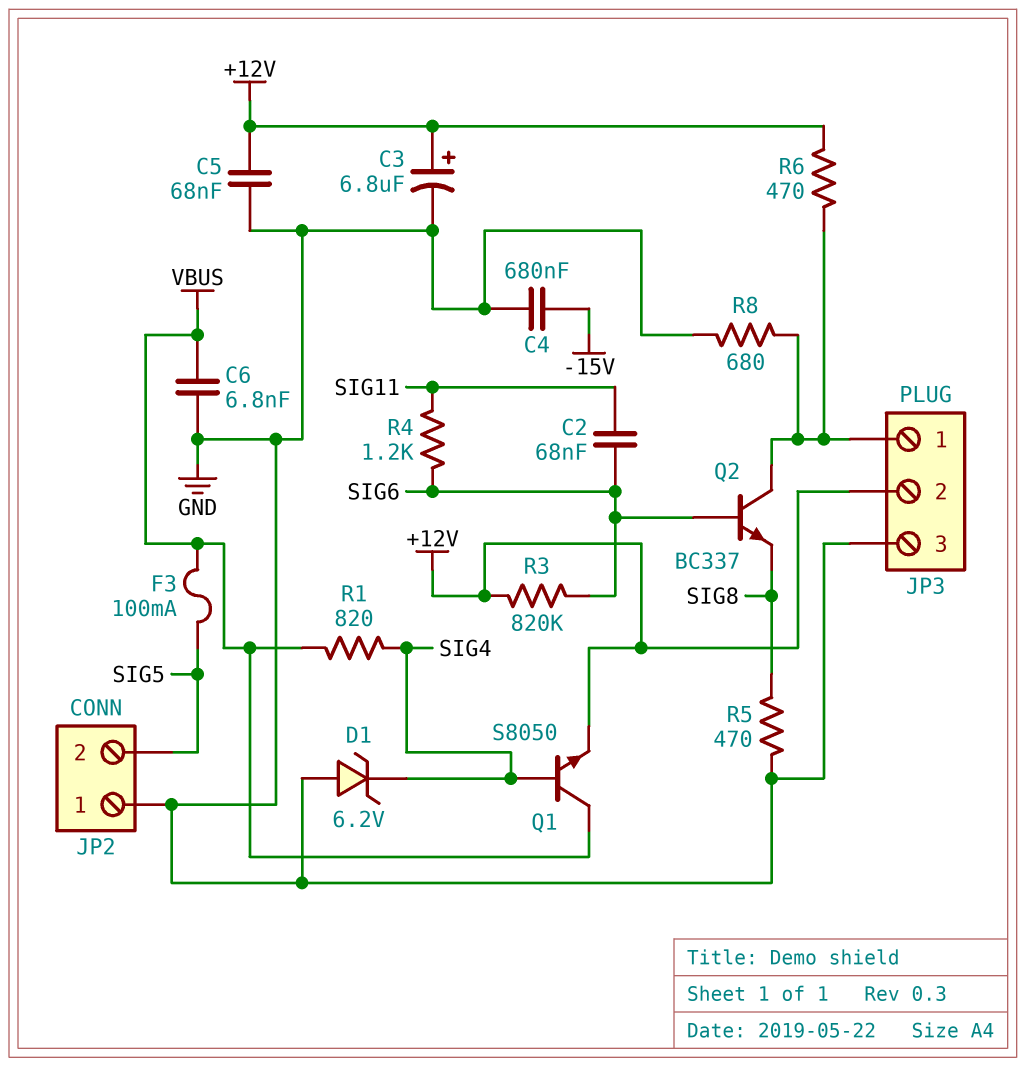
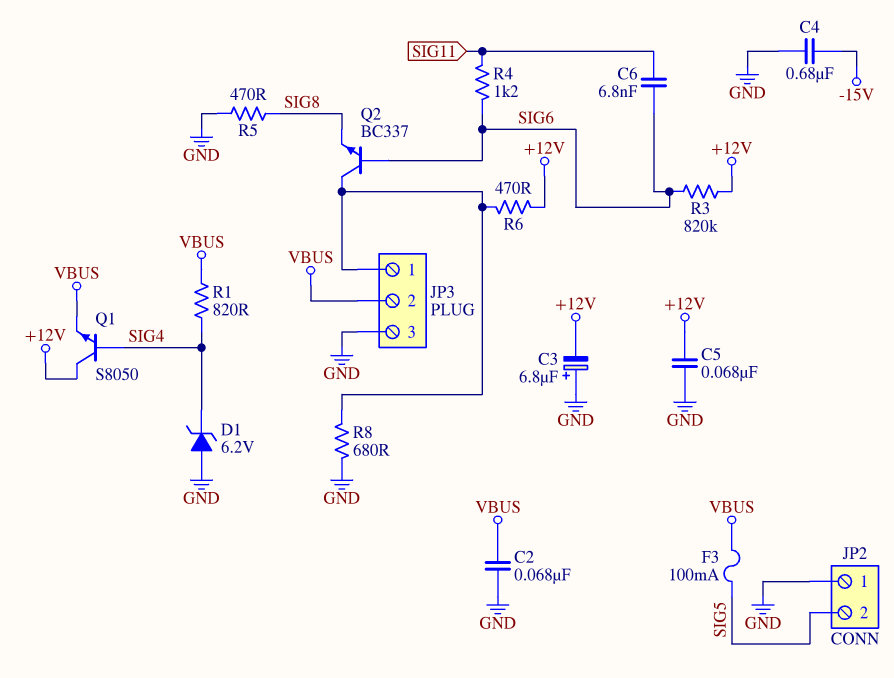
C2: 68nF (SIG6, SIG11) -> 68nF (GND, VBUS)
C3: 6.8uF (plus +12V, minus GND) -> 6.8uF (plus GND, minus +12V)
C6: 6.8nF (GND, VBUS) -> 6.8nF (SIG6, SIG11)
JP3 pin 2: +12V -> VBUS
Q1: NPN S8050 (B SIG4, C VBUS, E +12V) -> NPN S8050 (B SIG4, C +12V, E VBUS)

